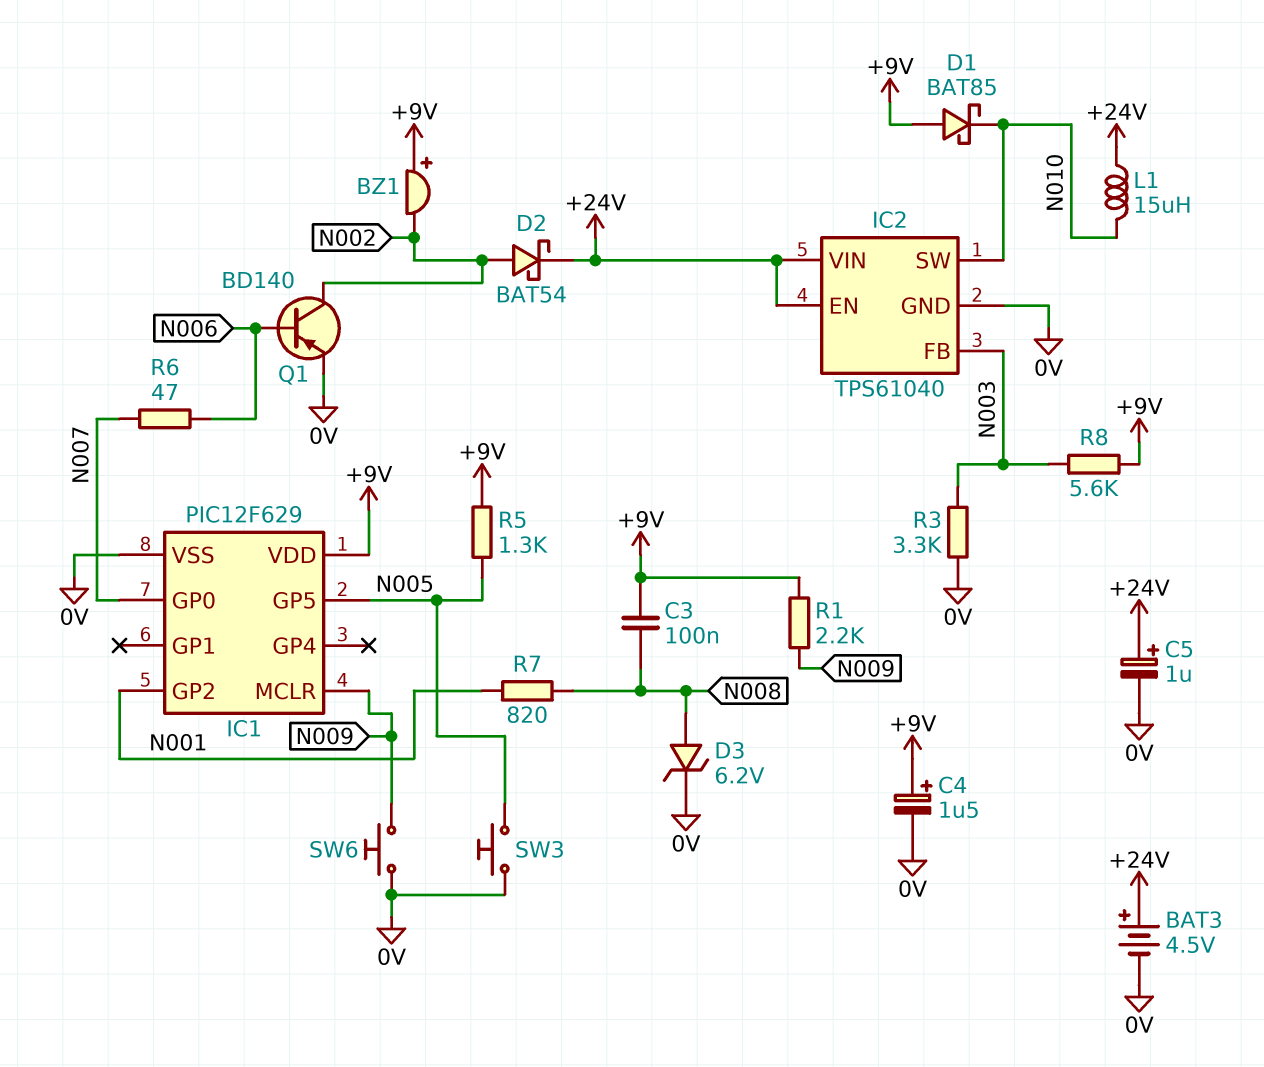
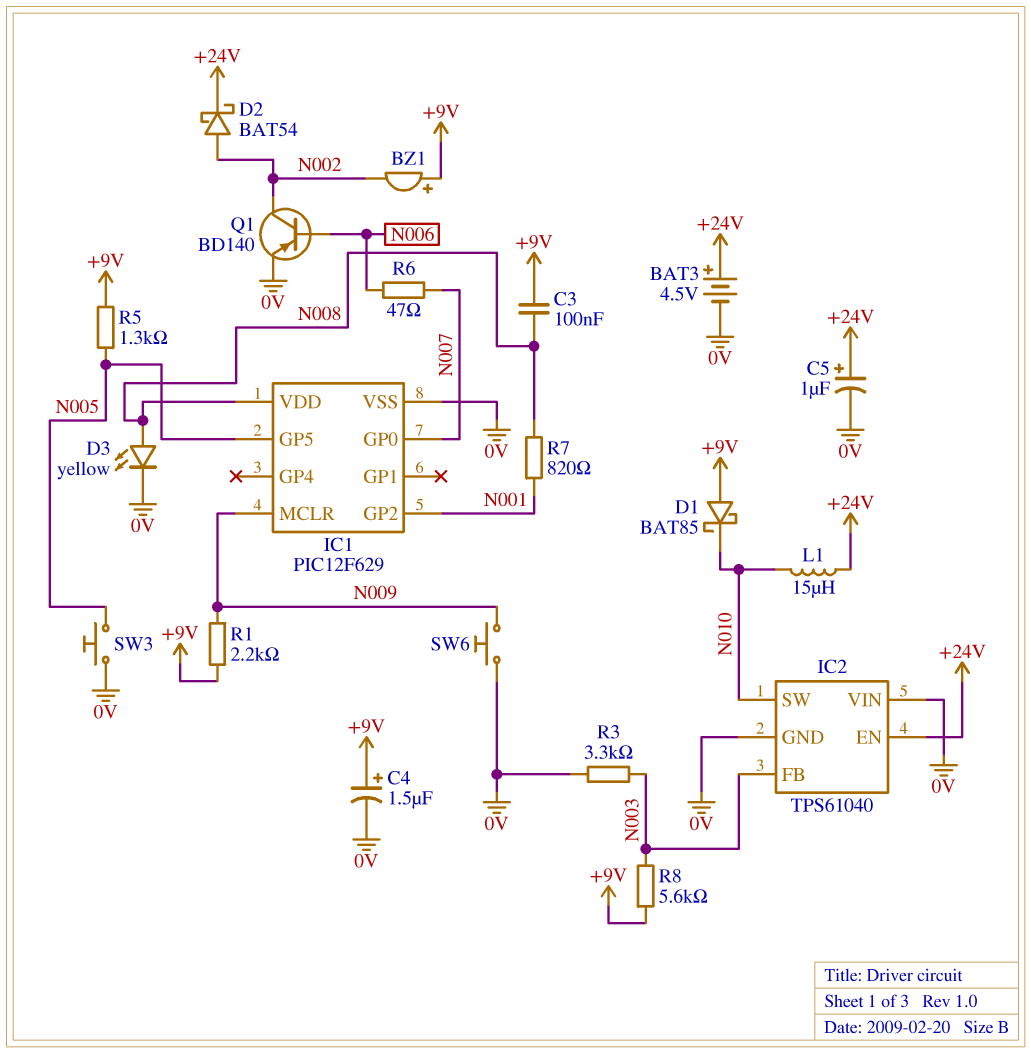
D3: zener 6.2V (A N008, K 0V) -> LED yellow (A N008, K 0V)
IC1 pin VDD: +9V -> N008
IC2 pin VIN: +24V -> 0V

